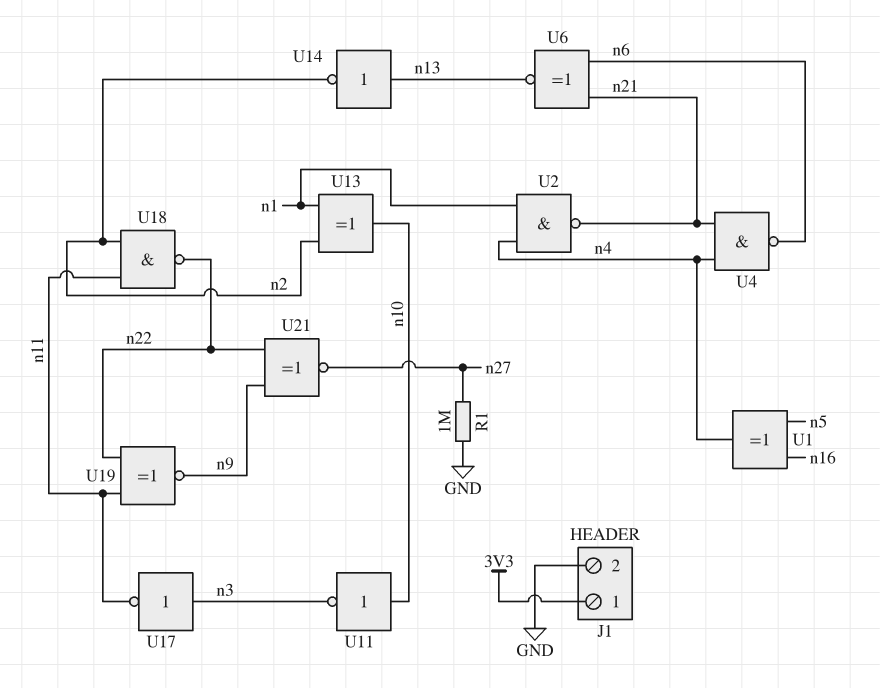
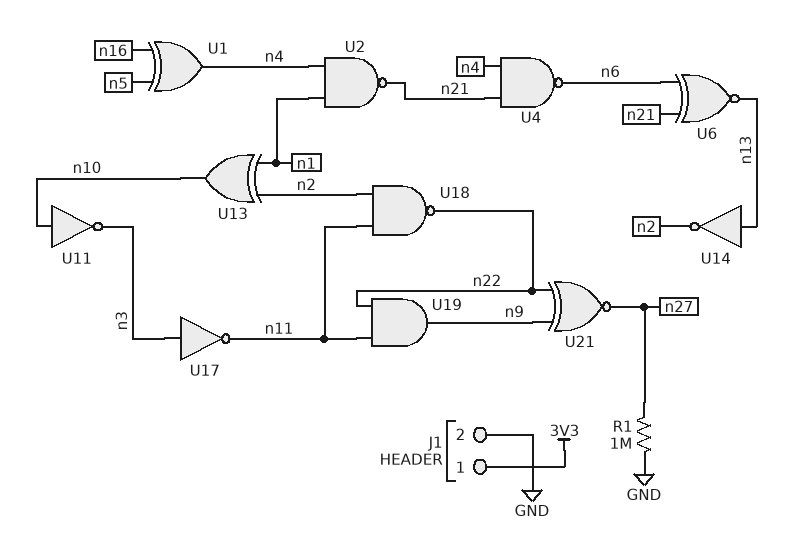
U19: XNOR (in n11, in n22, out n9) -> AND (in n11, in n22, out n9)

